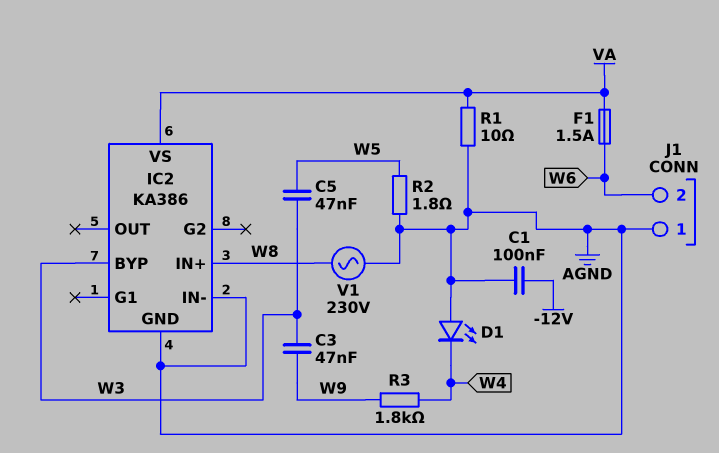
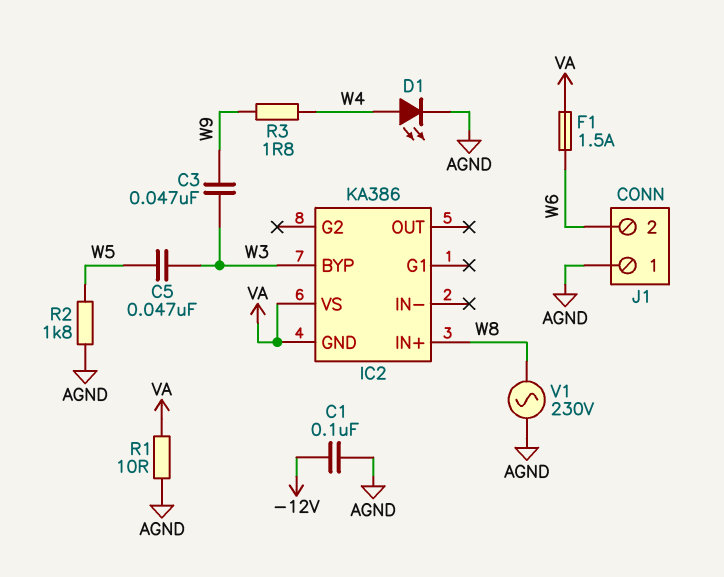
D1: LED (A AGND, K W4) -> LED (A W4, K AGND)
IC2 pin GND: AGND -> VA
IC2 pin IN-: AGND -> none
R2: 1.8 (AGND, W5) -> 1.8k (AGND, W5)
R3: 1.8k (W4, W9) -> 1.8 (W4, W9)

